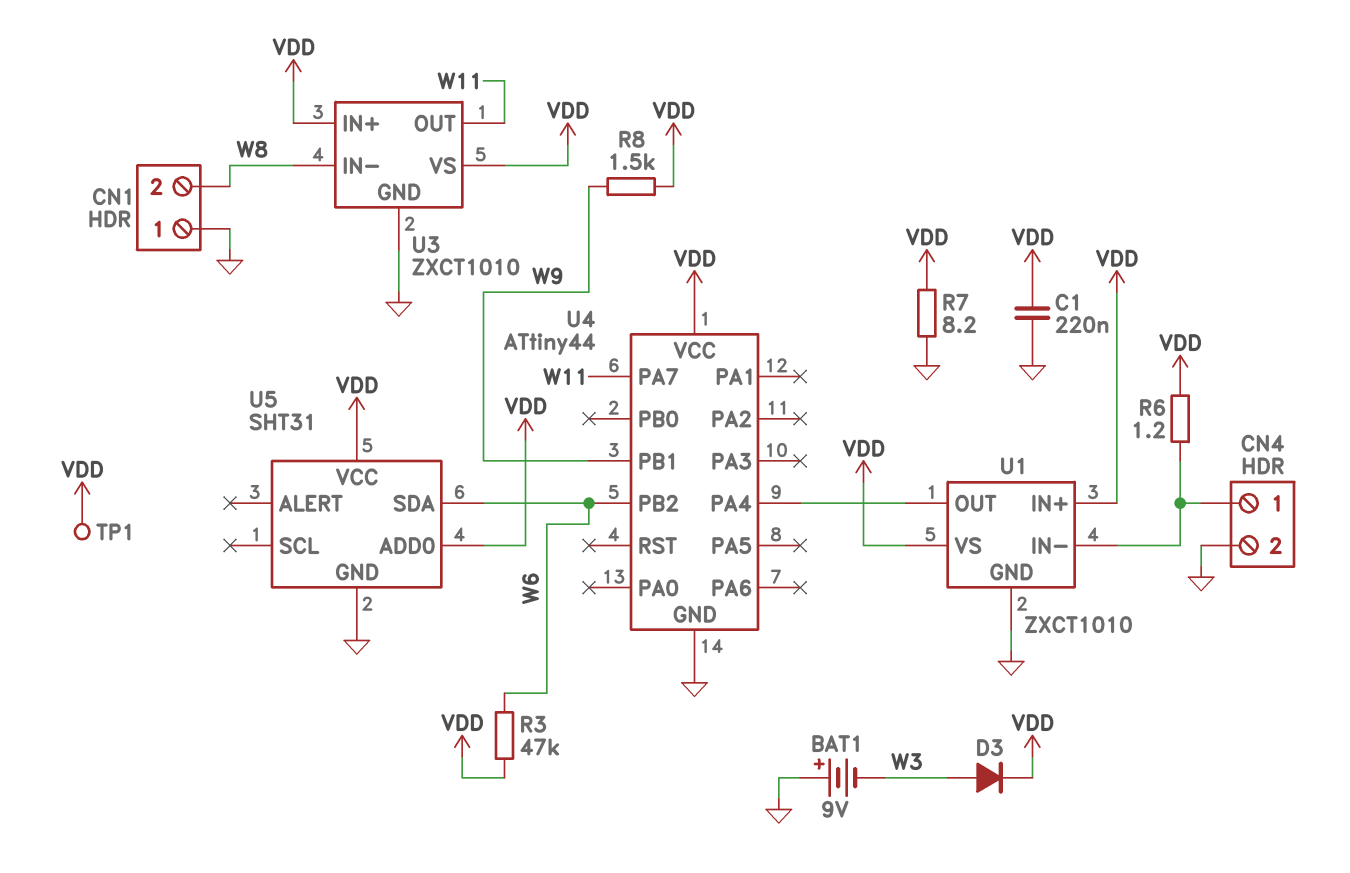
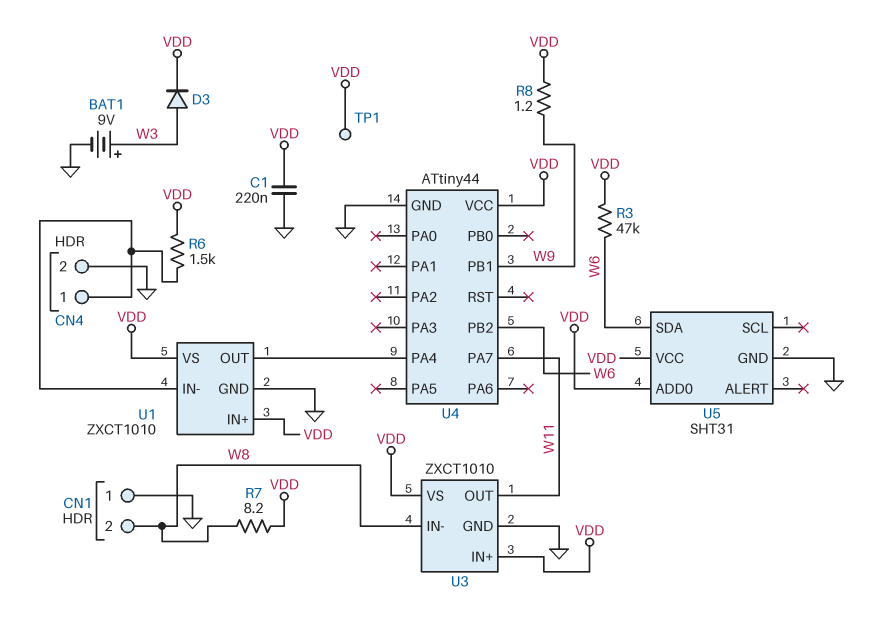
BAT1: 9V (plus GND, minus W3) -> 9V (plus W3, minus GND)
R6: 1.2 (CN4/1, VDD) -> 1.5k (CN4/1, VDD)
R7: 8.2 (GND, VDD) -> 8.2 (VDD, W8)
R8: 1.5k (VDD, W9) -> 1.2 (VDD, W9)

